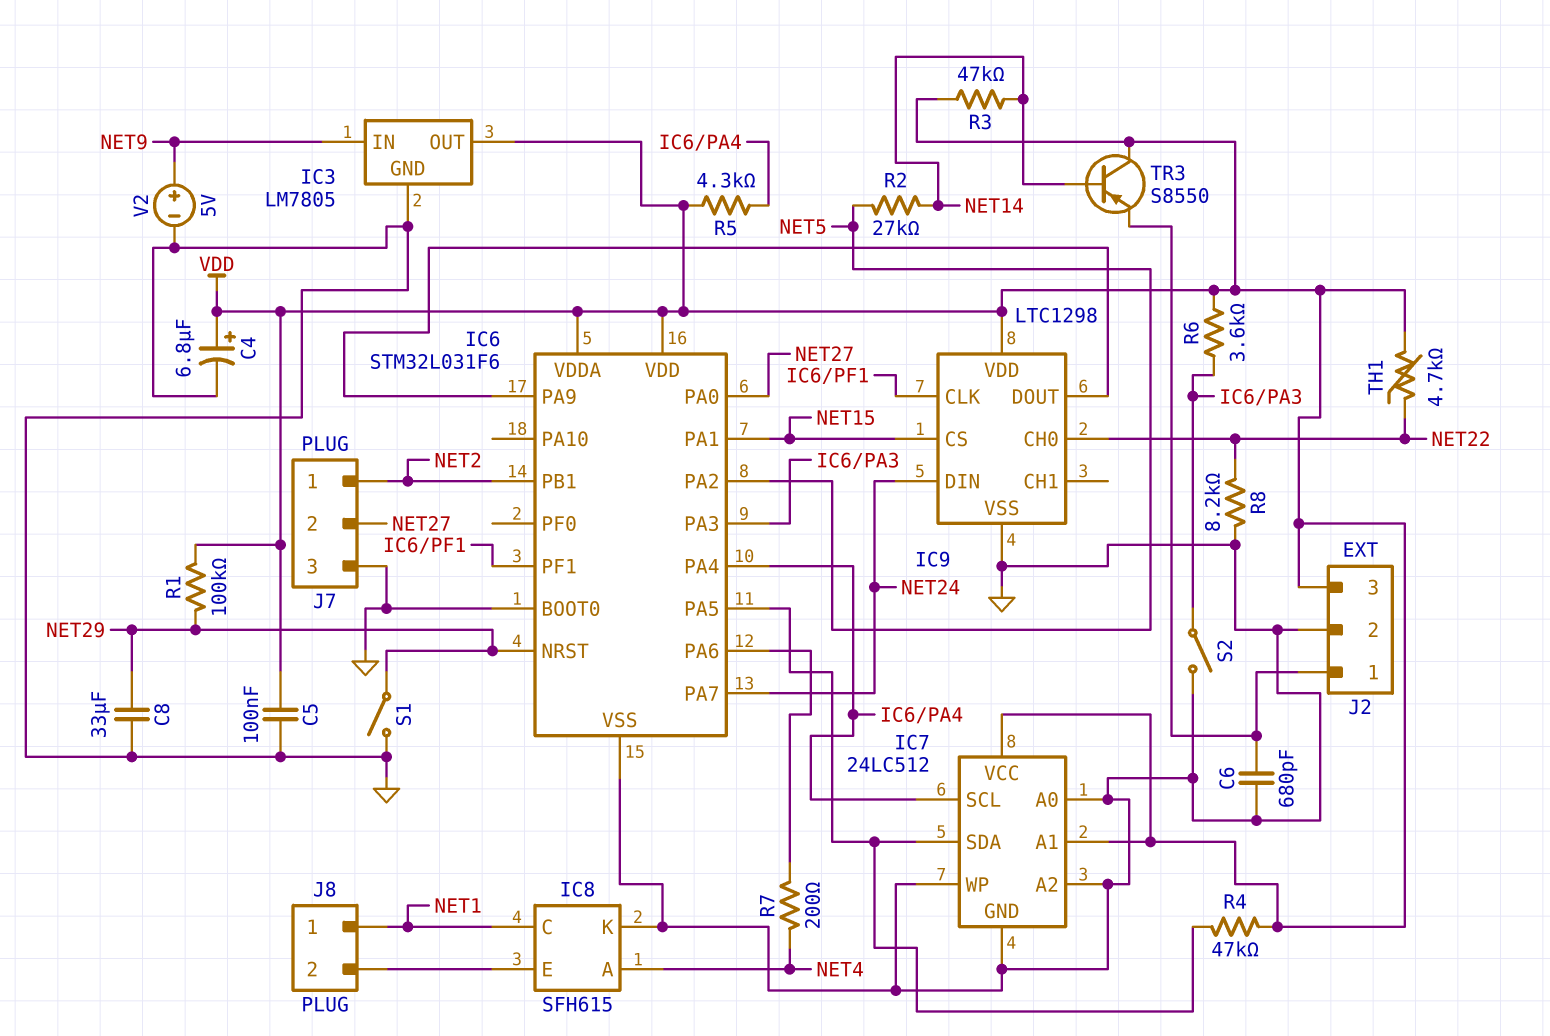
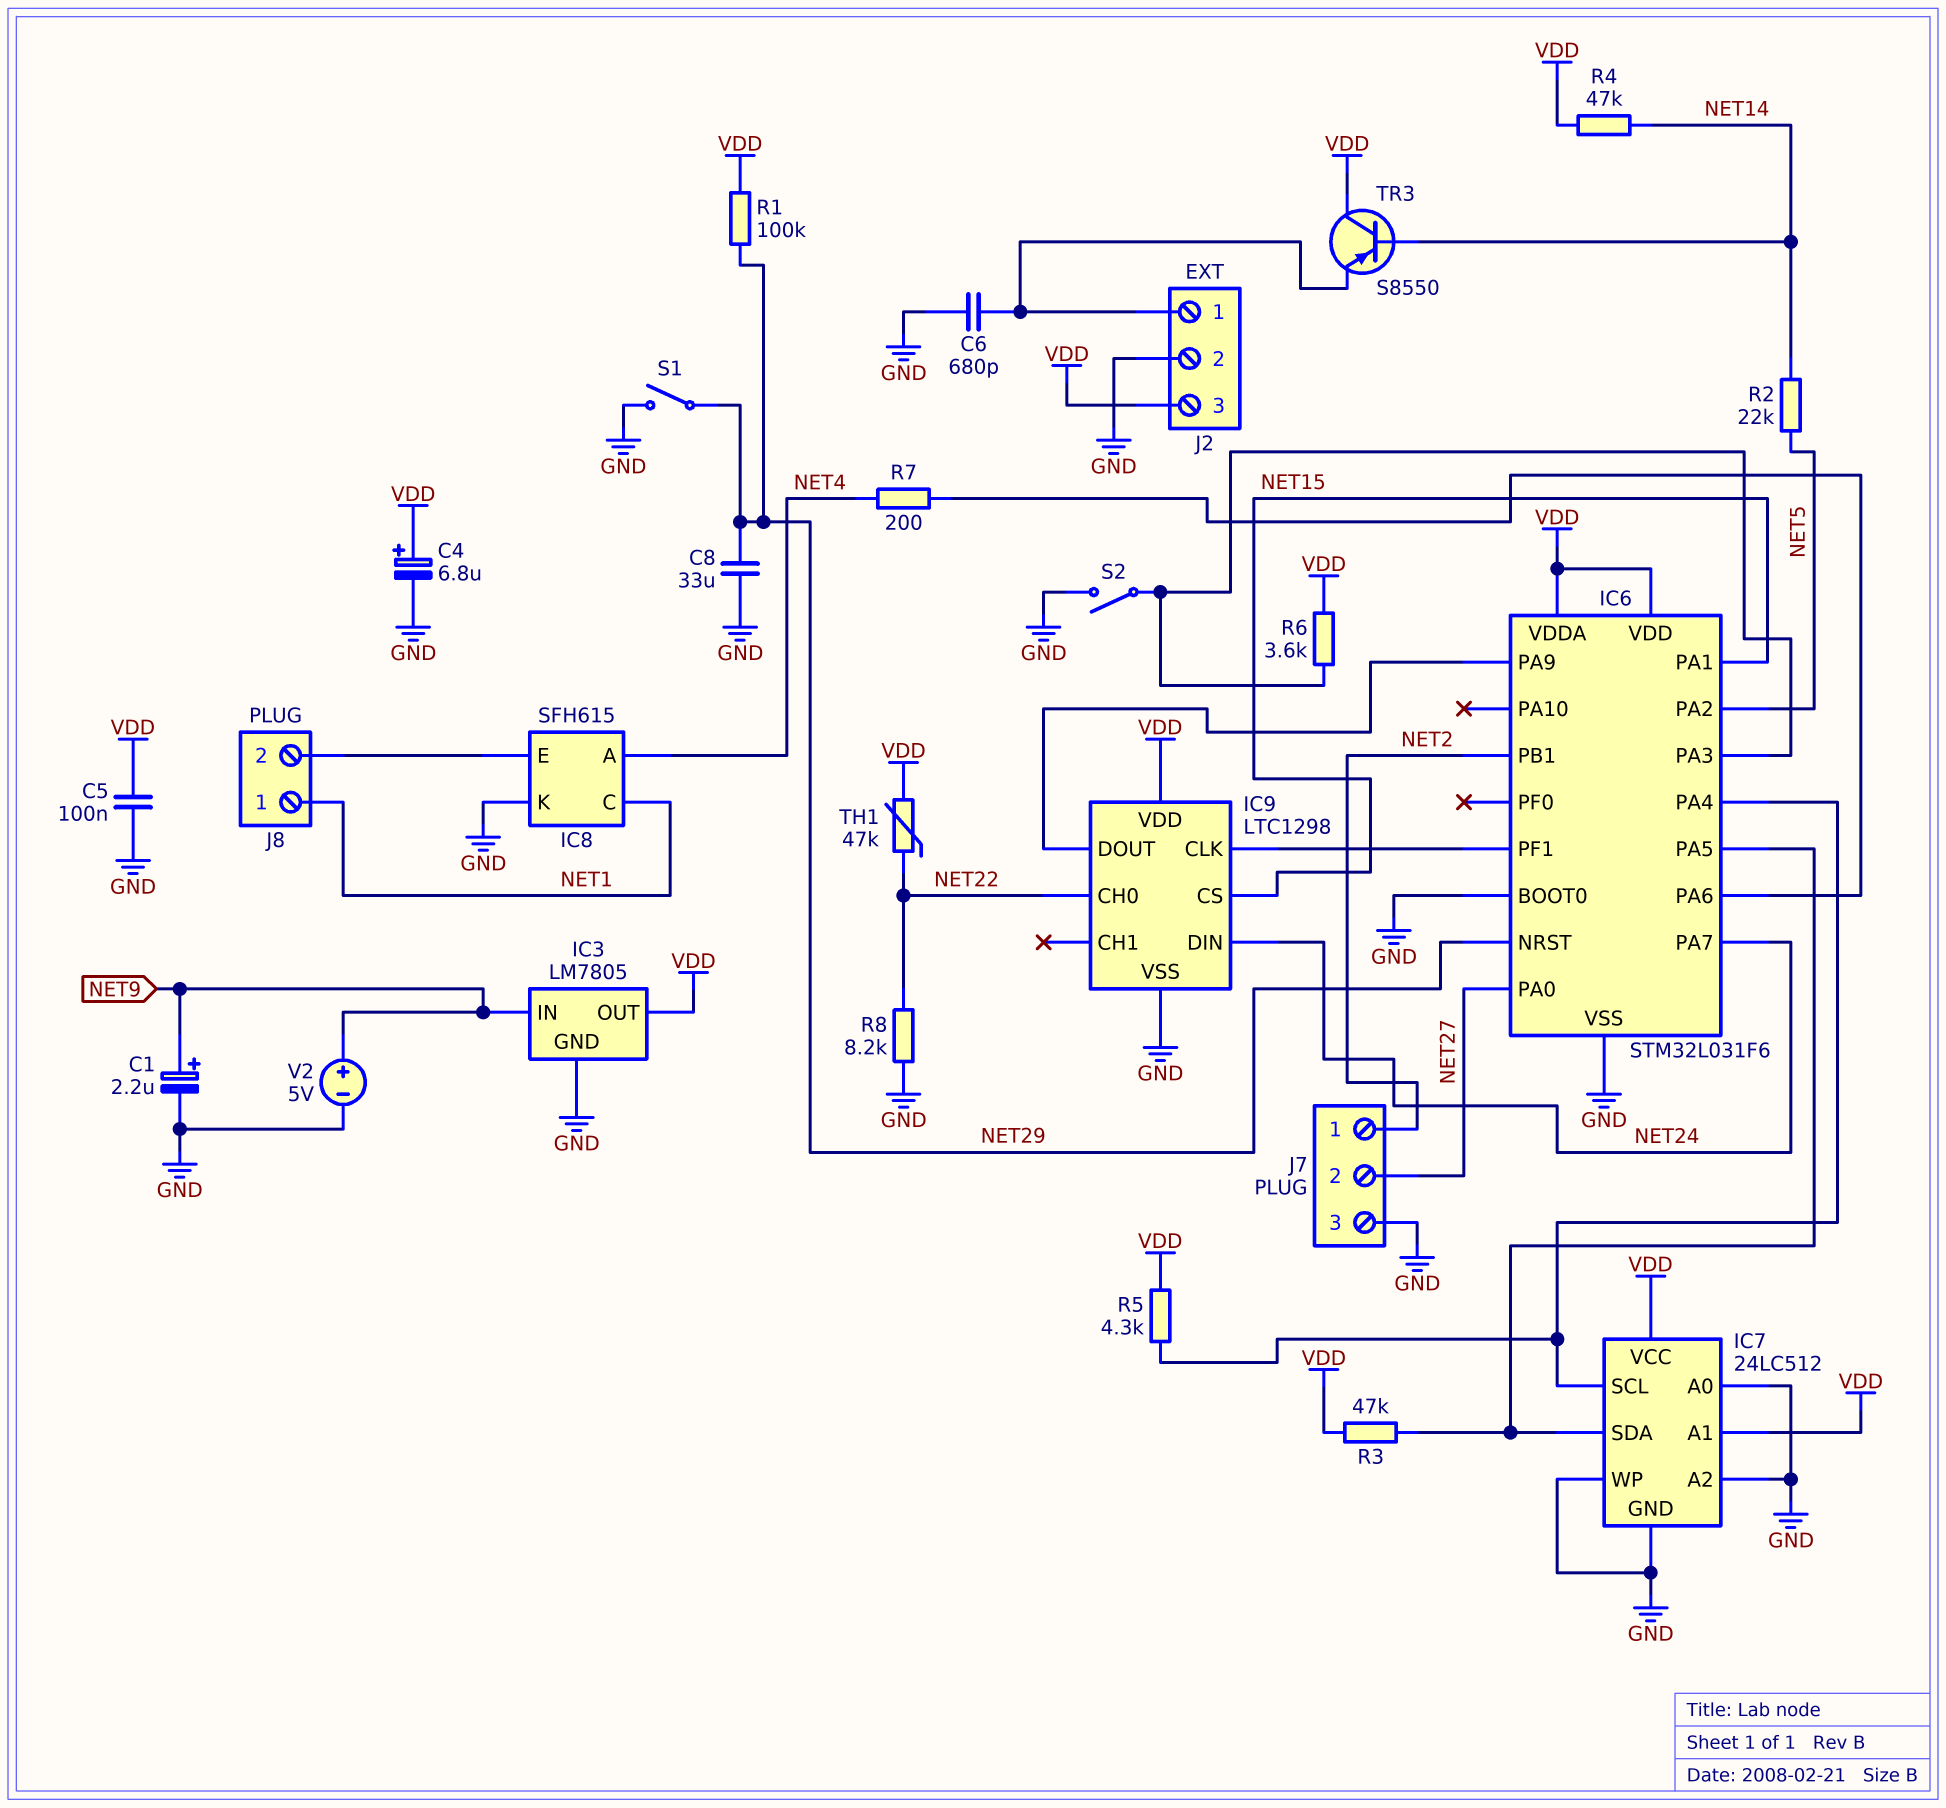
C1: none -> 2.2uF (plus NET9, minus GND)
R2: 27k (NET5, NET14) -> 22k (NET5, NET14)
R3: 47k (NET14, VDD) -> 47k (IC6/PA5, VDD)
R4: 47k (IC6/PA5, VDD) -> 47k (NET14, VDD)
TH1: 4.7k (NET22, VDD) -> 47k (NET22, VDD)

